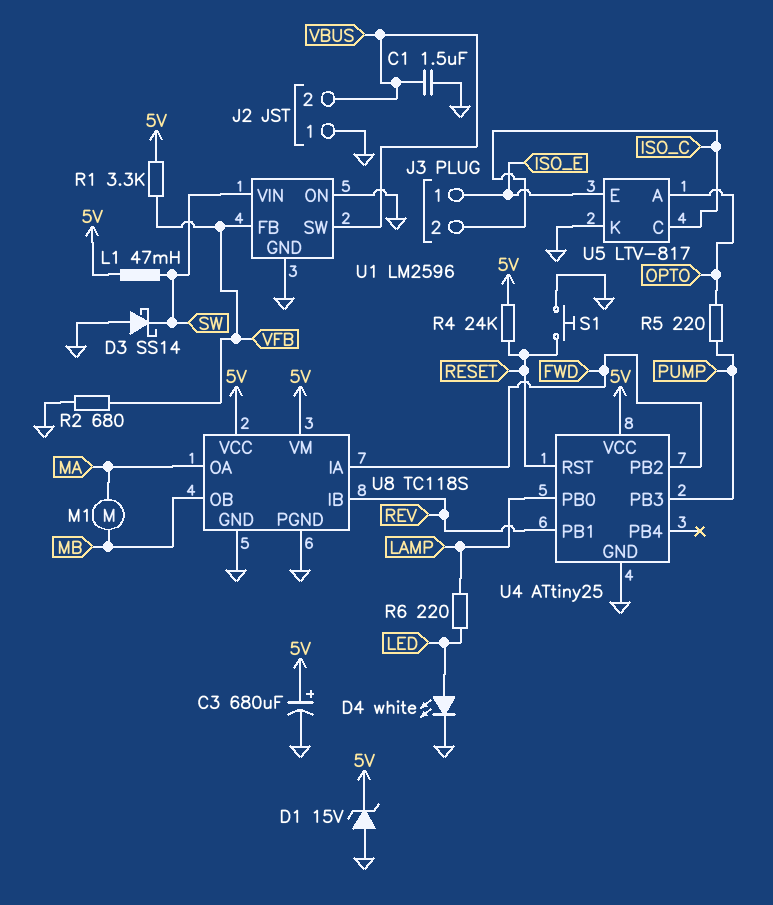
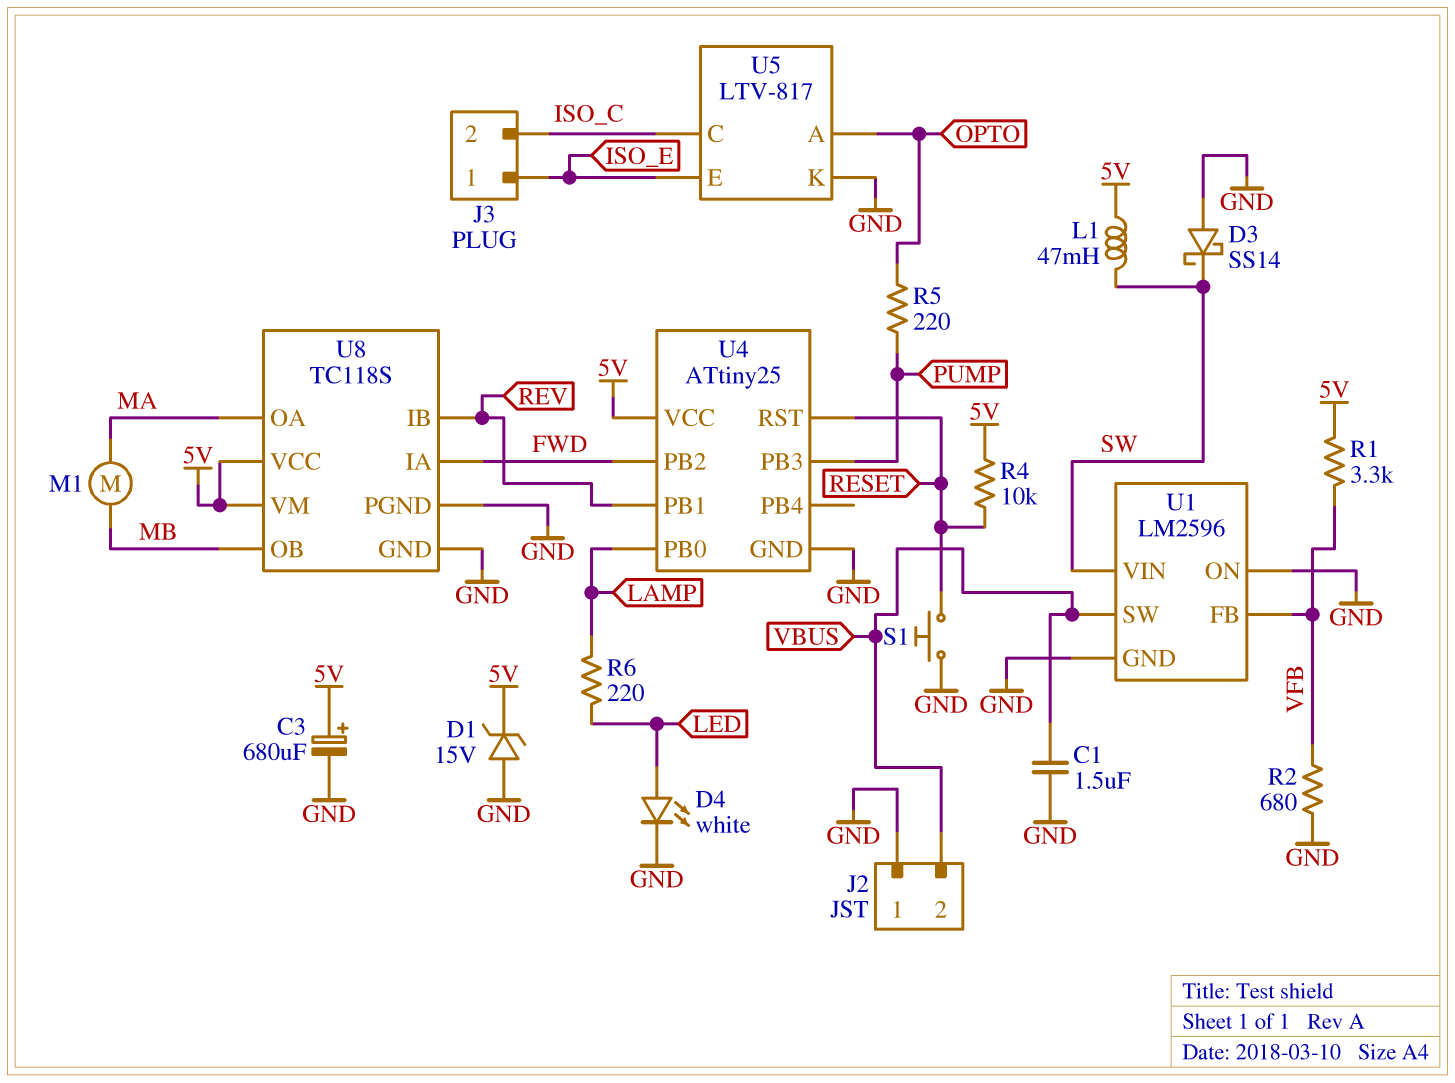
R4: 24k (5V, RESET) -> 10k (5V, RESET)

